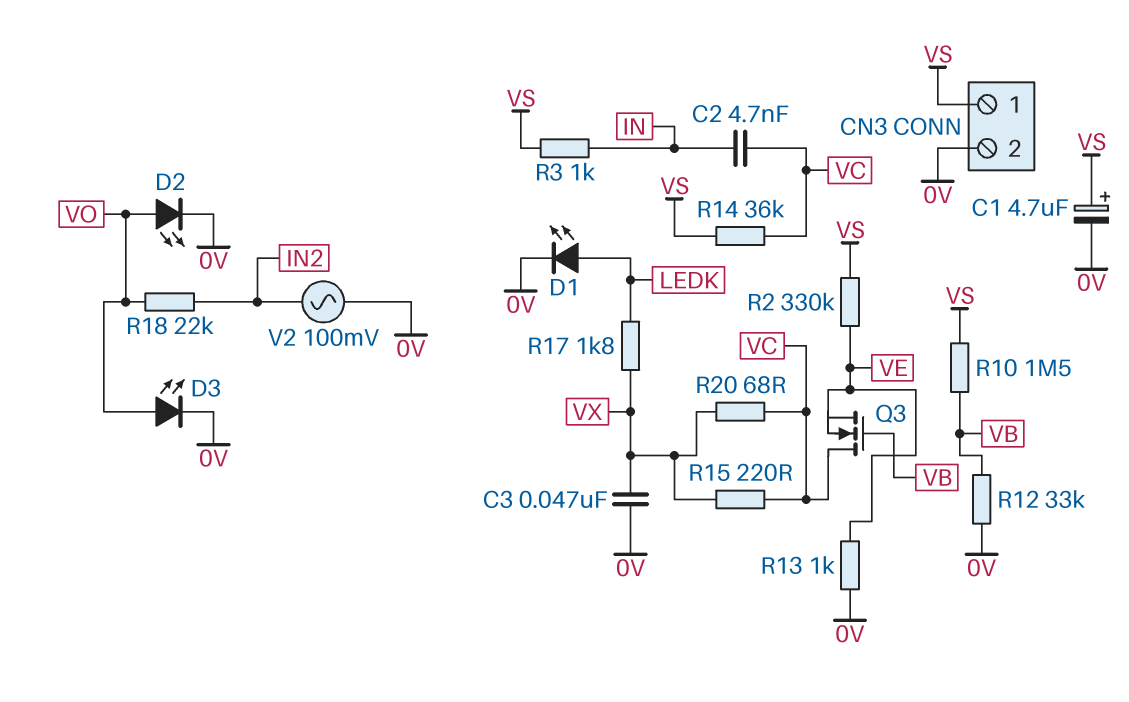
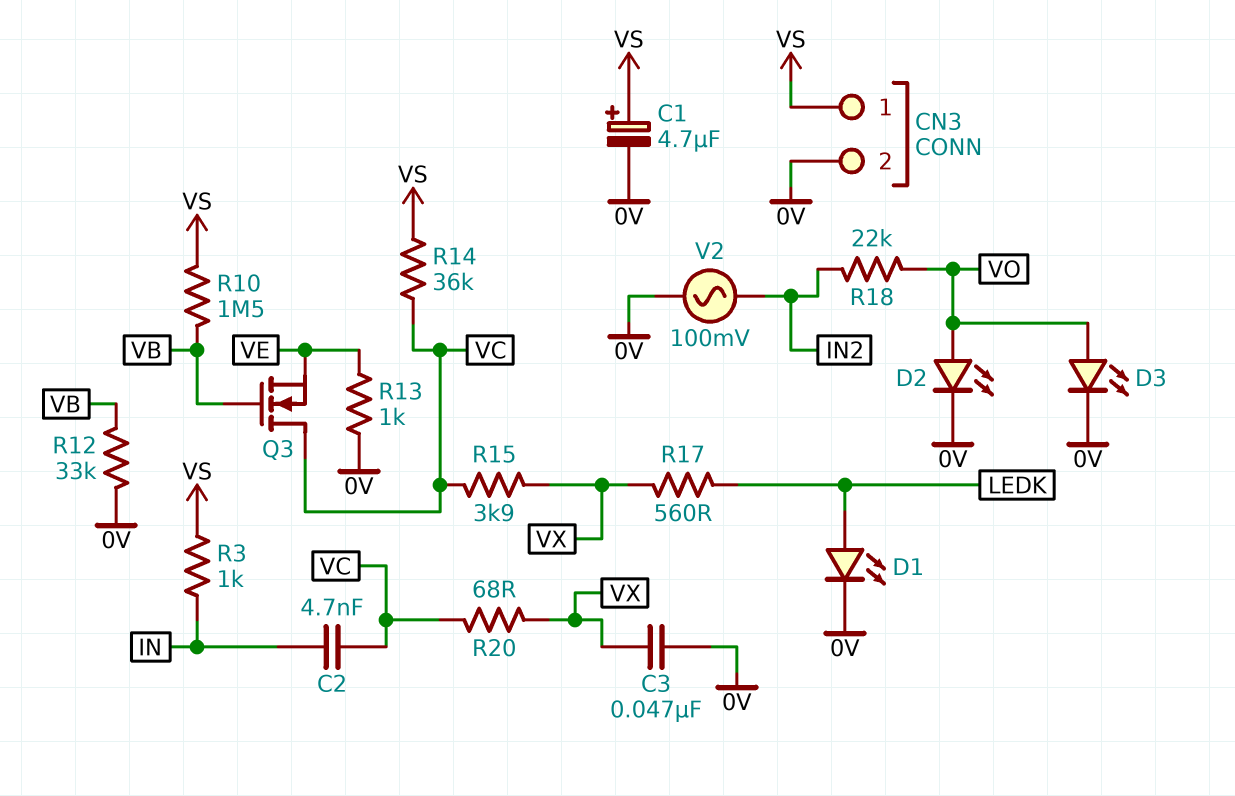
R2: 330k (VE, VS) -> none
R15: 220 (VC, VX) -> 3.9k (VC, VX)
R17: 1.8k (LEDK, VX) -> 560 (LEDK, VX)

